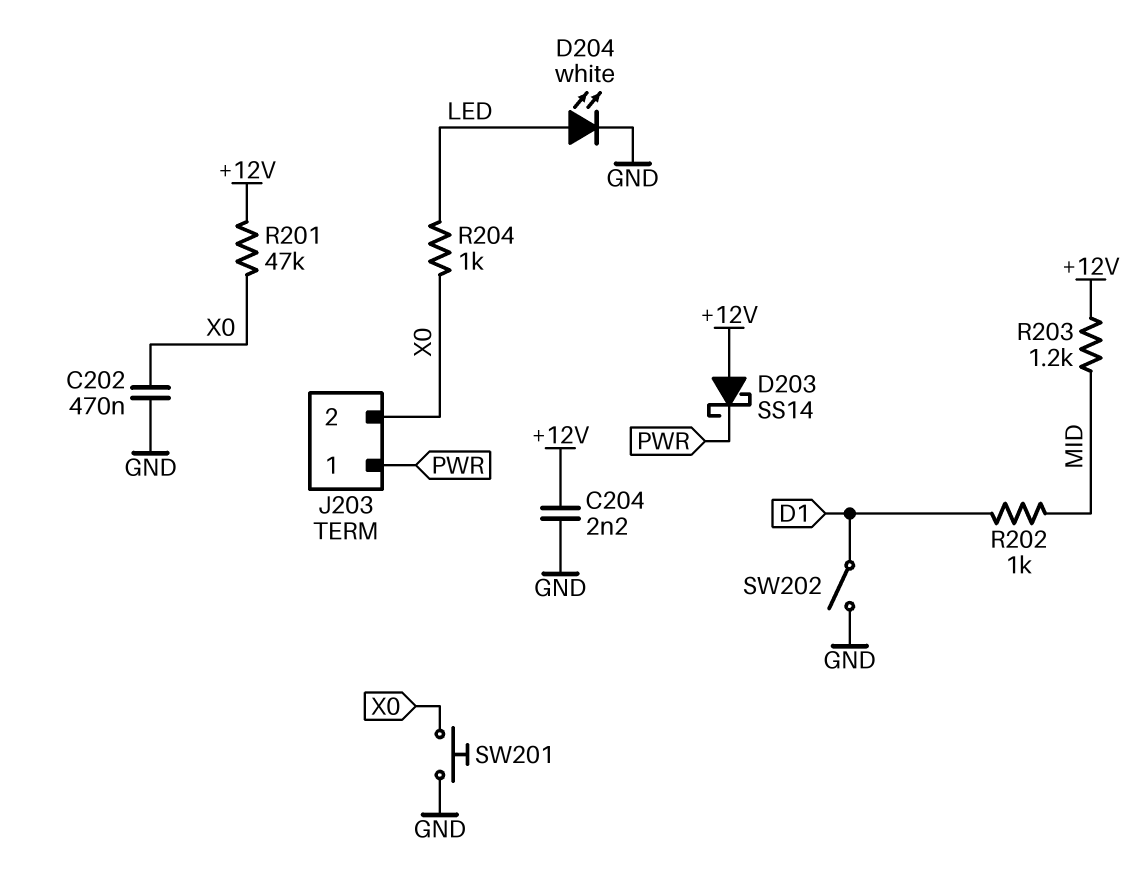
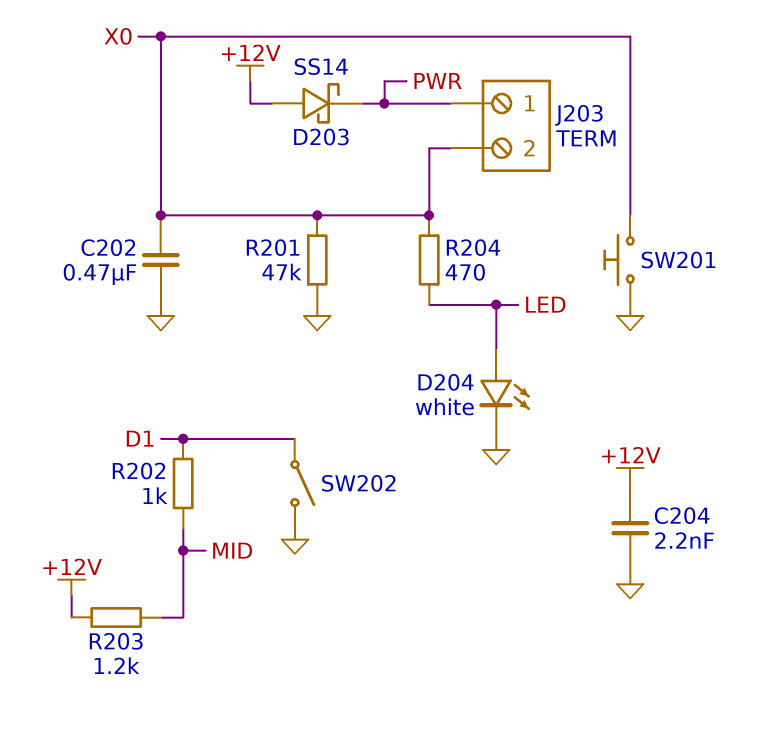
R201: 47k (+12V, X0) -> 47k (GND, X0)
R204: 1k (LED, X0) -> 470 (LED, X0)

